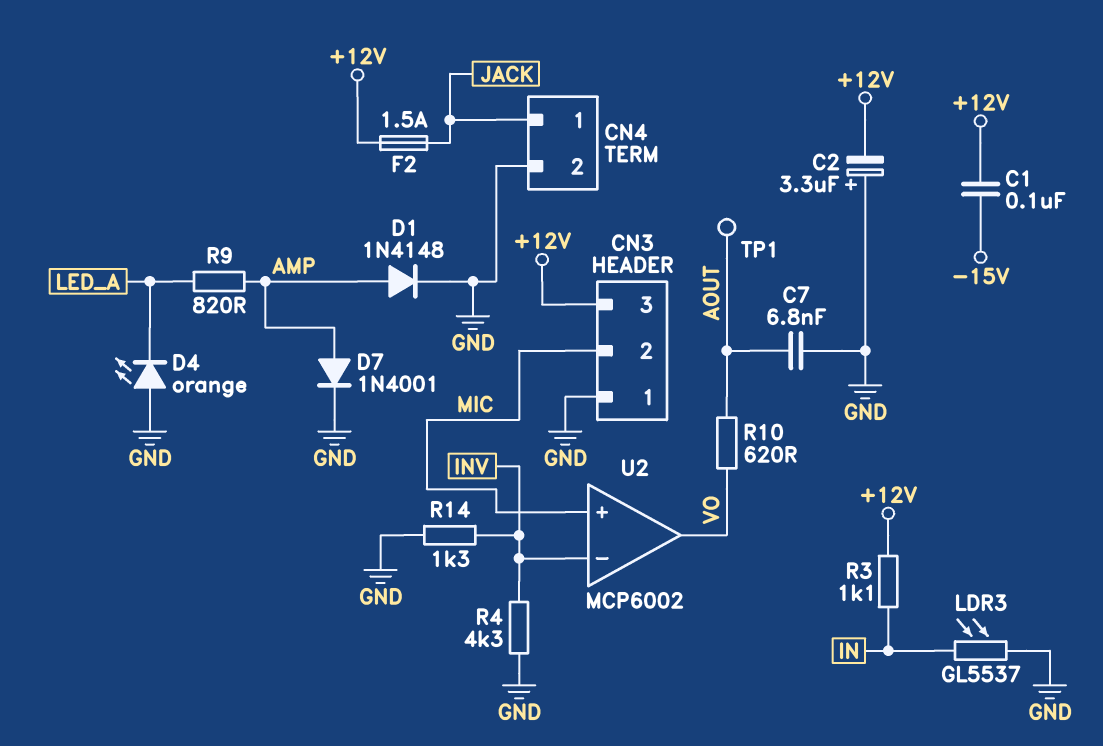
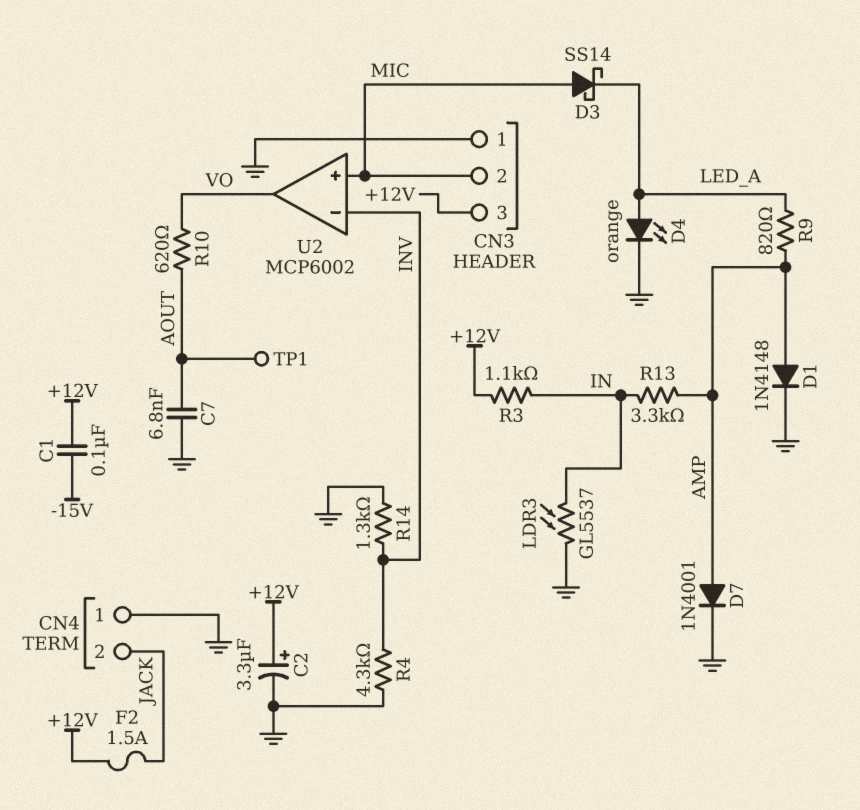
C2: 3.3uF (plus GND, minus +12V) -> 3.3uF (plus +12V, minus GND)
CN4 pin 1: JACK -> GND
CN4 pin 2: GND -> JACK
D3: none -> schottky SS14 (A MIC, K LED_A)
D4: LED orange (A GND, K LED_A) -> LED orange (A LED_A, K GND)
R13: none -> 3.3k (AMP, IN)

